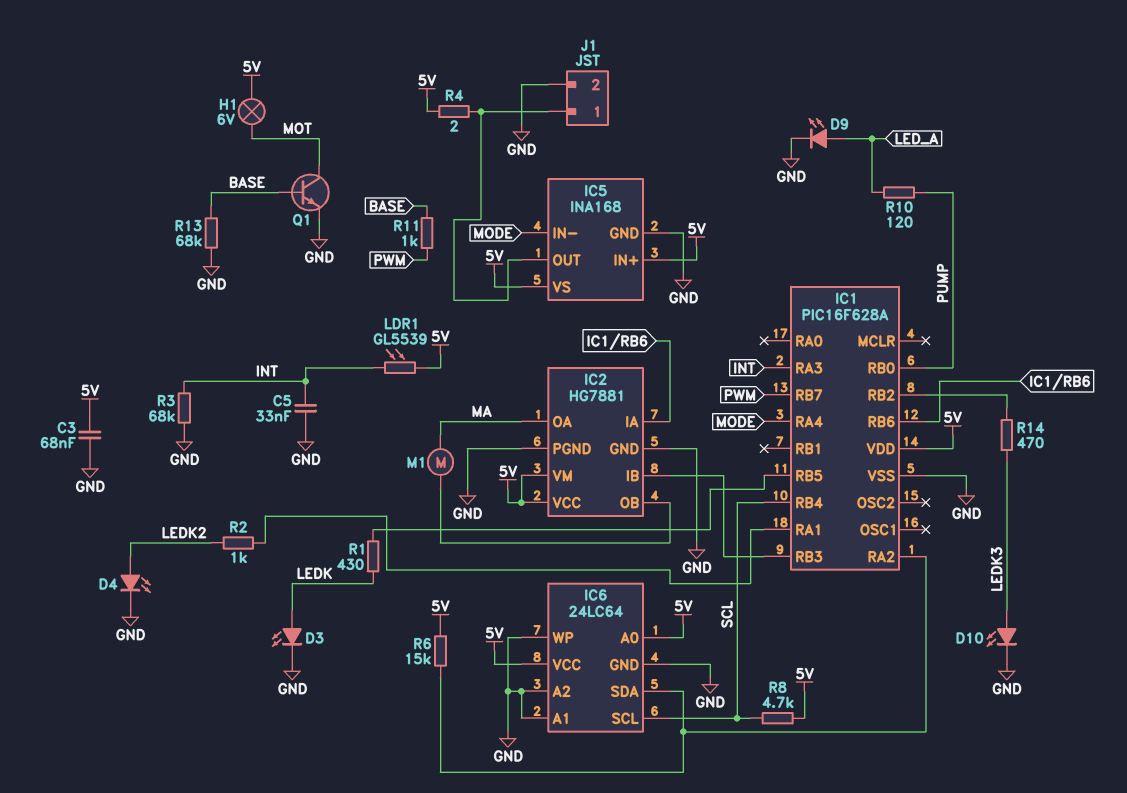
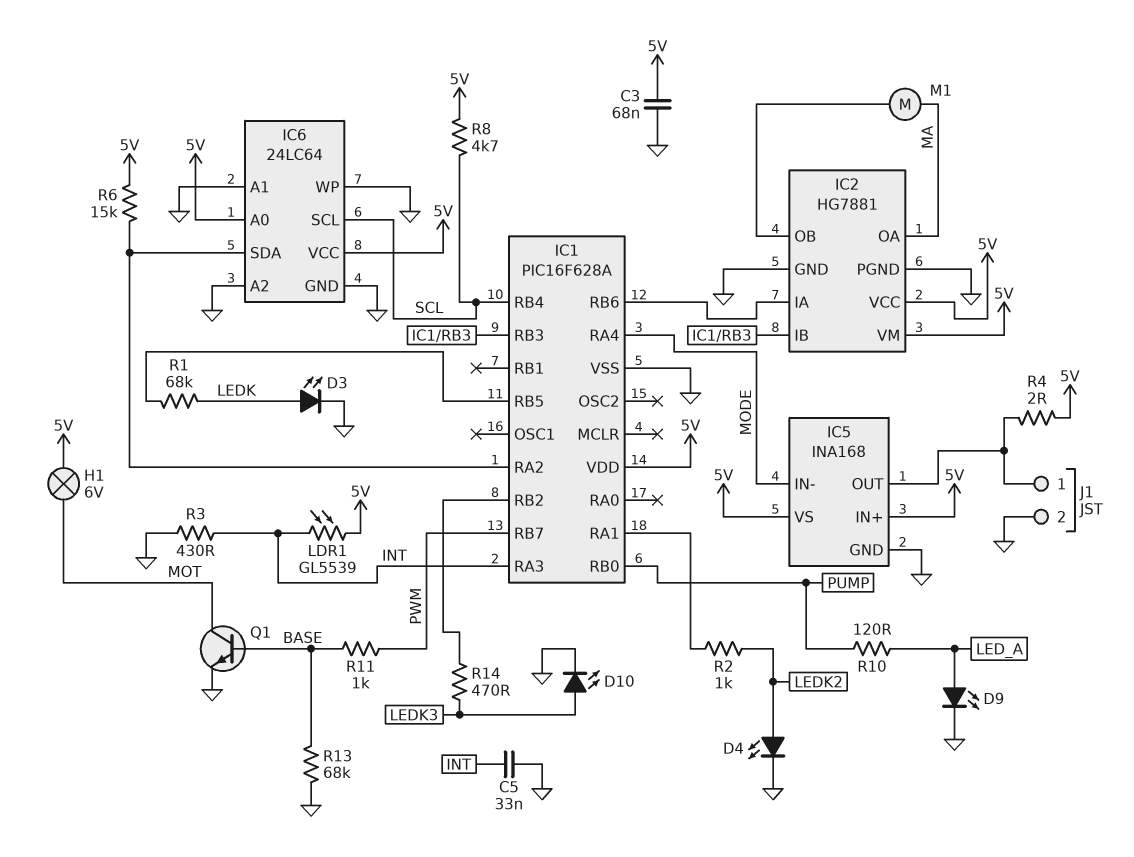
R1: 430 (IC1/RB5, LEDK) -> 68k (IC1/RB5, LEDK)
R3: 68k (GND, INT) -> 430 (GND, INT)

